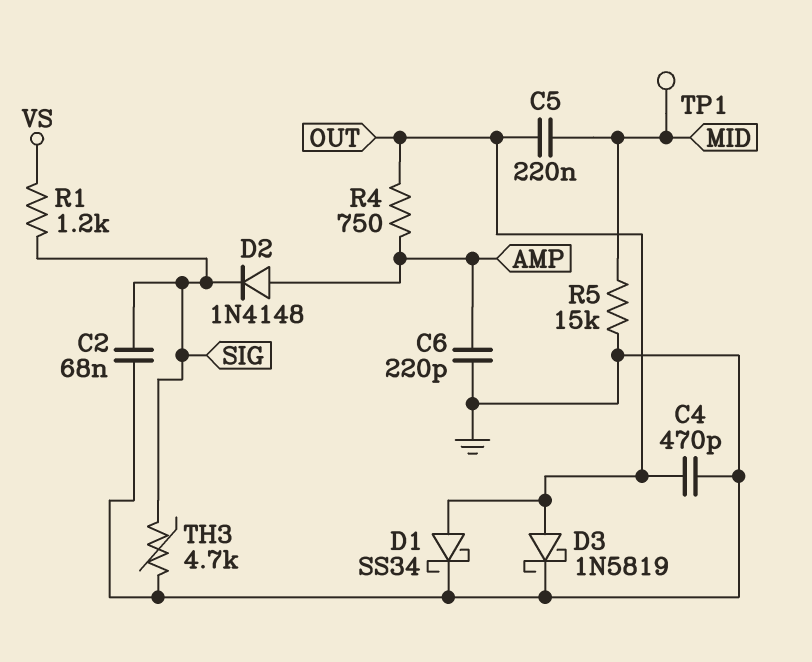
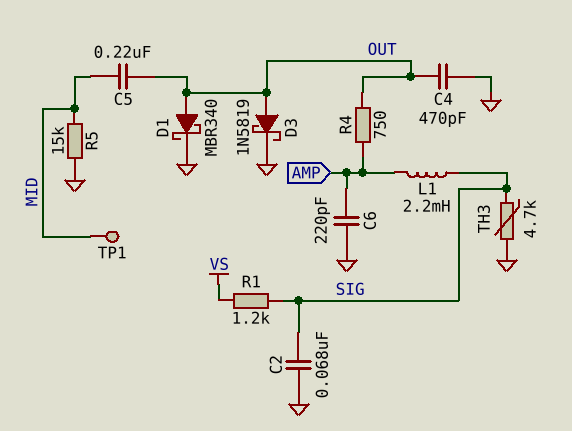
D1: schottky SS34 (A OUT, K GND) -> schottky MBR340 (A OUT, K GND)
D2: diode 1N4148 (A AMP, K SIG) -> none
L1: none -> 2.2mH (AMP, SIG)

